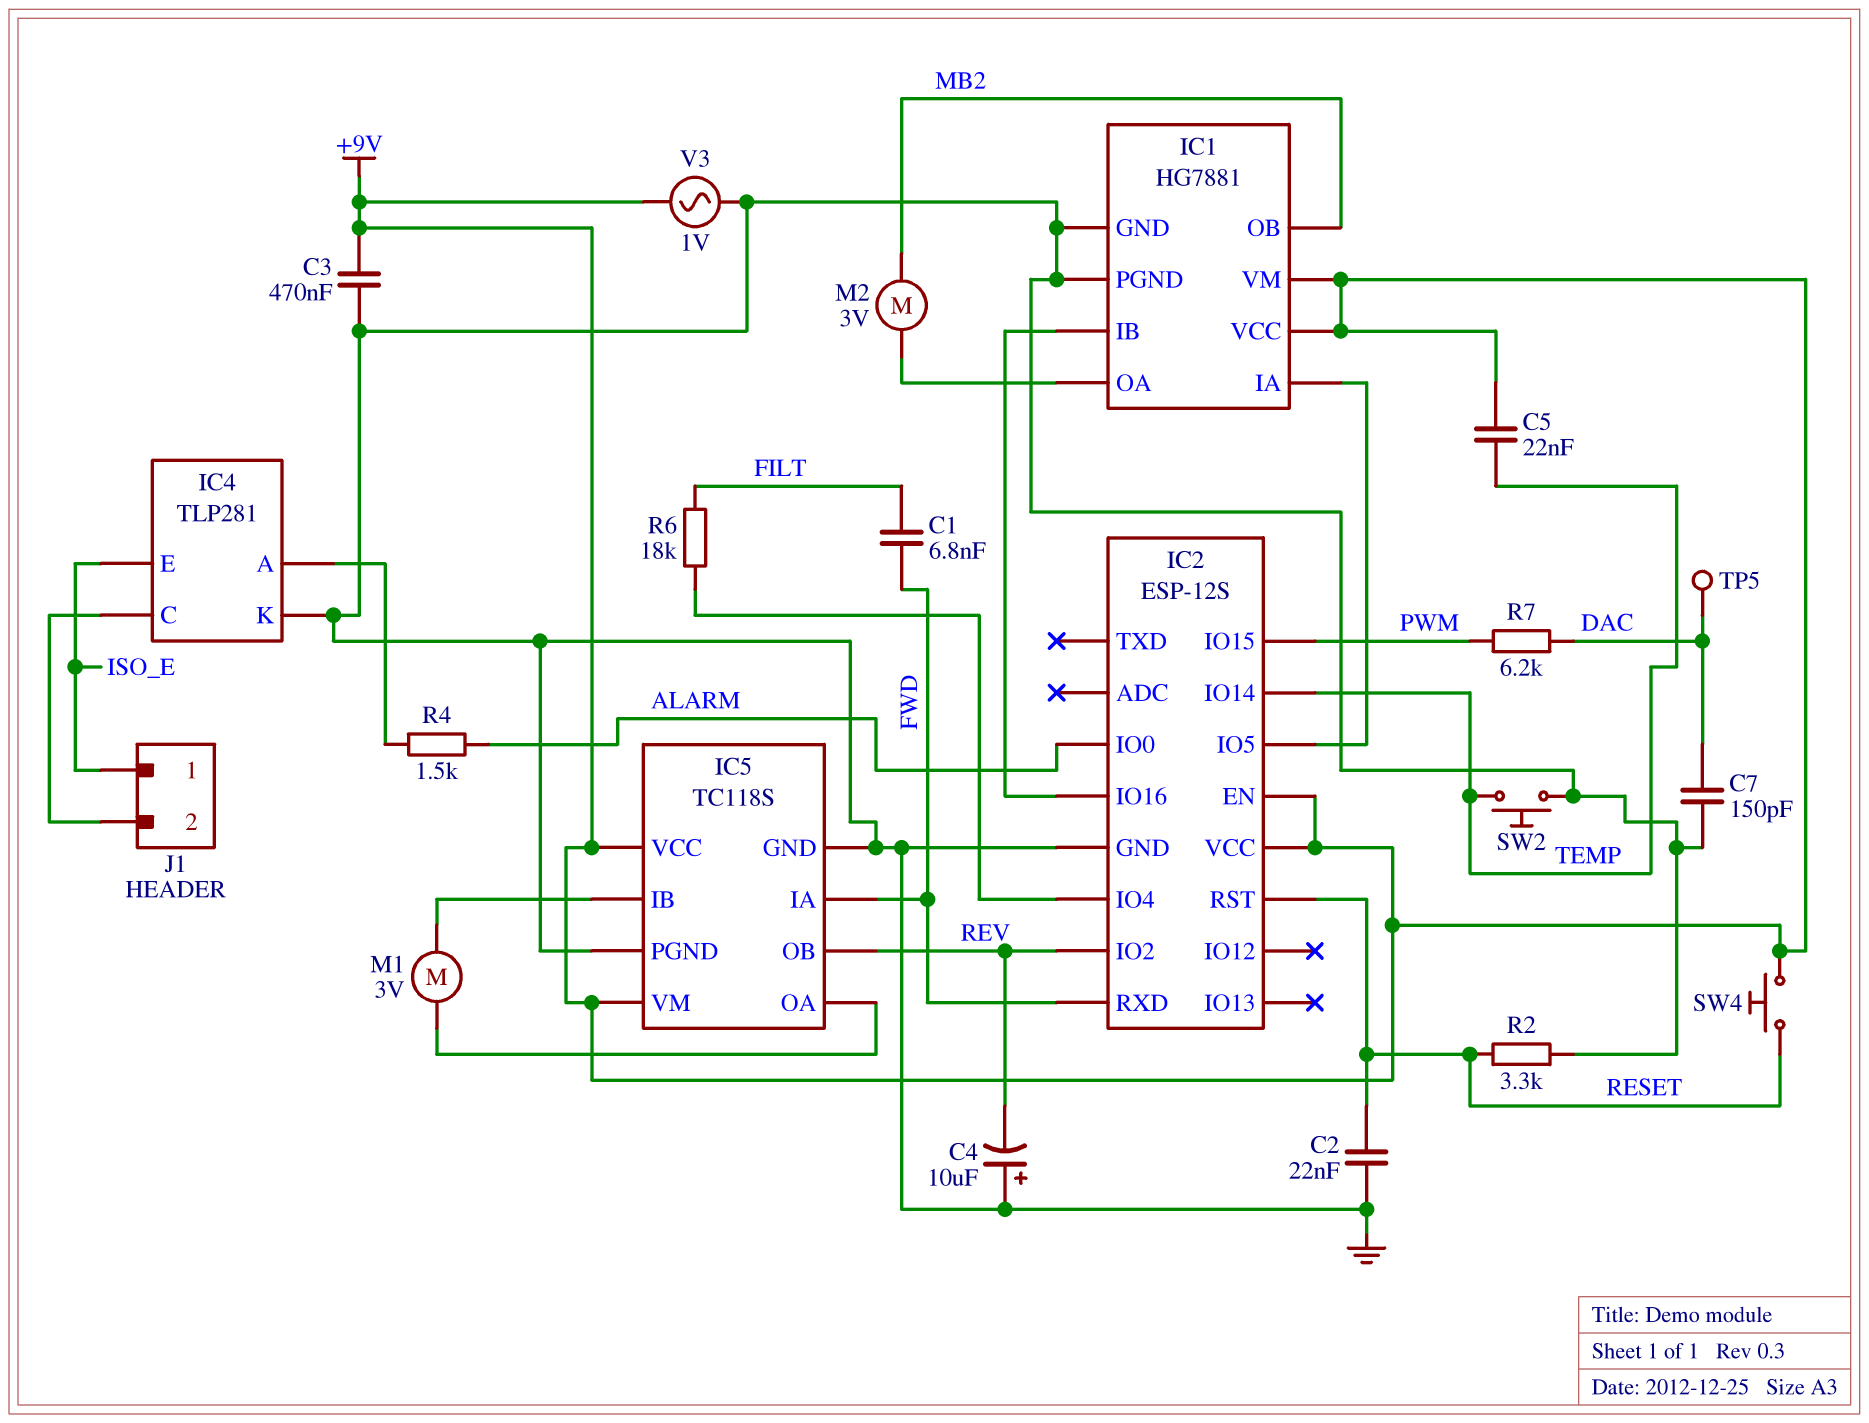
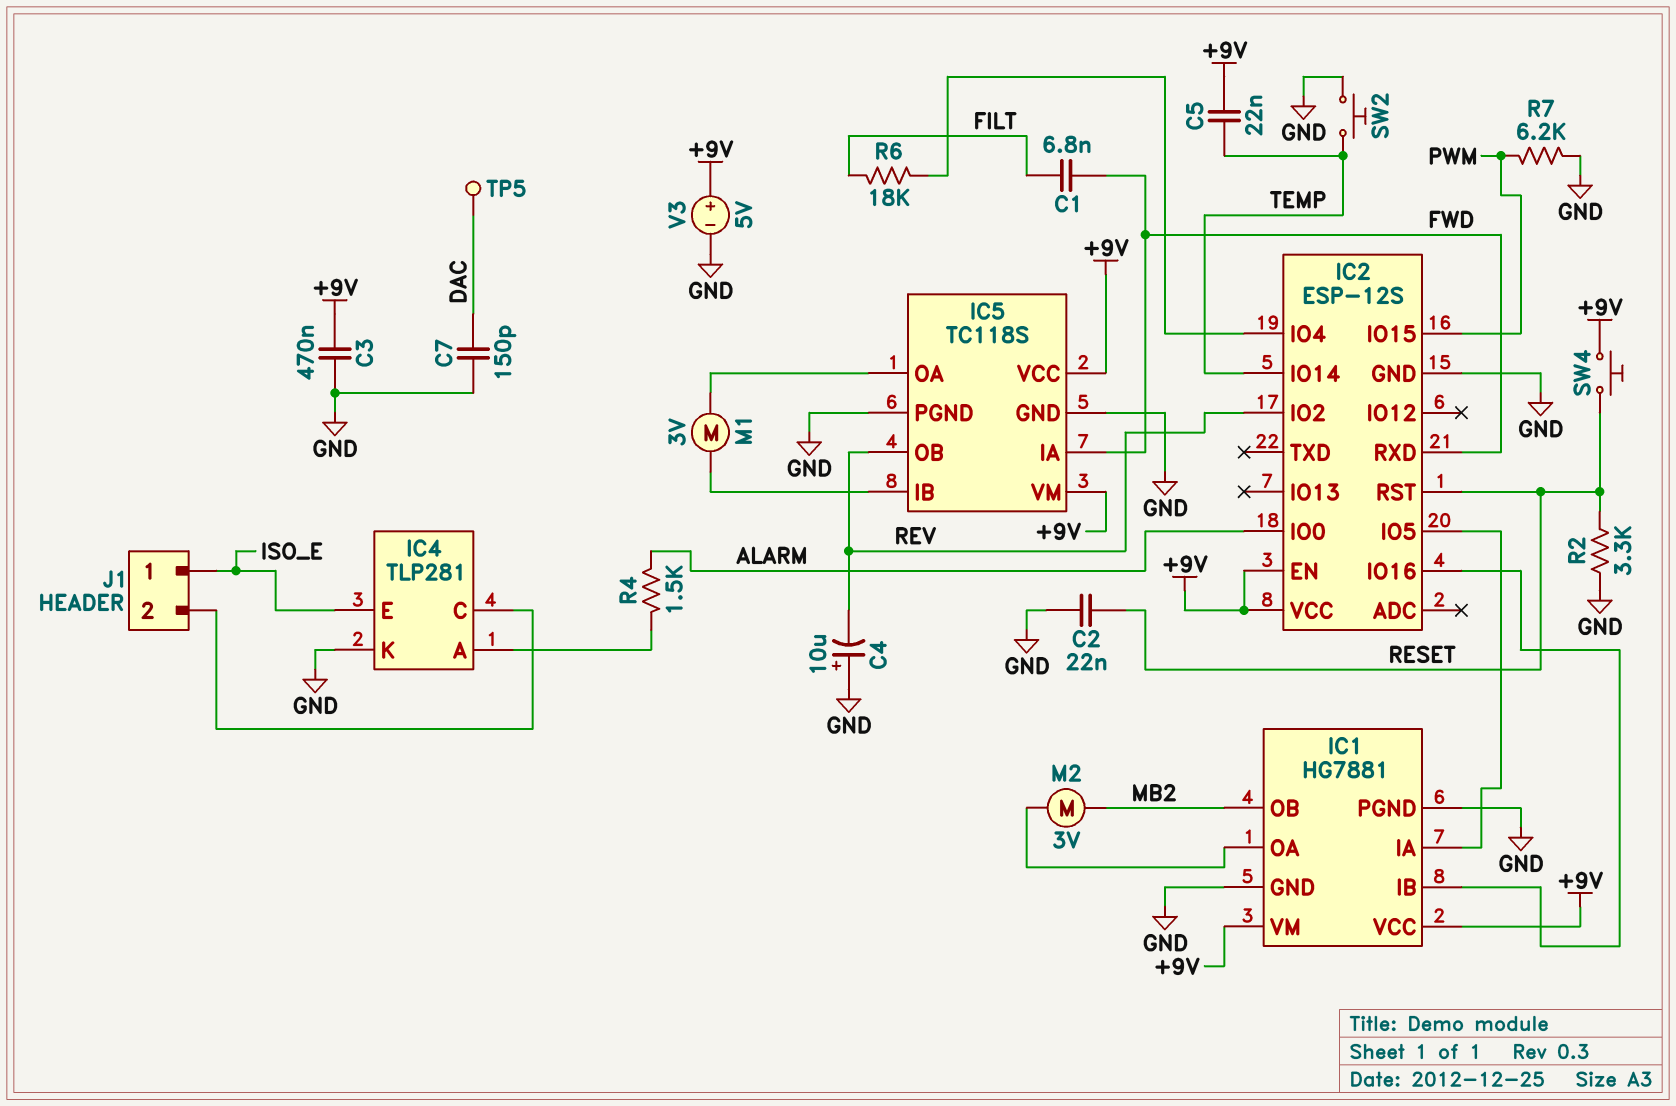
R7: 6.2k (DAC, PWM) -> 6.2k (GND, PWM)
V3: AC 1V (+9V, GND) -> 5V (plus +9V, minus GND)

